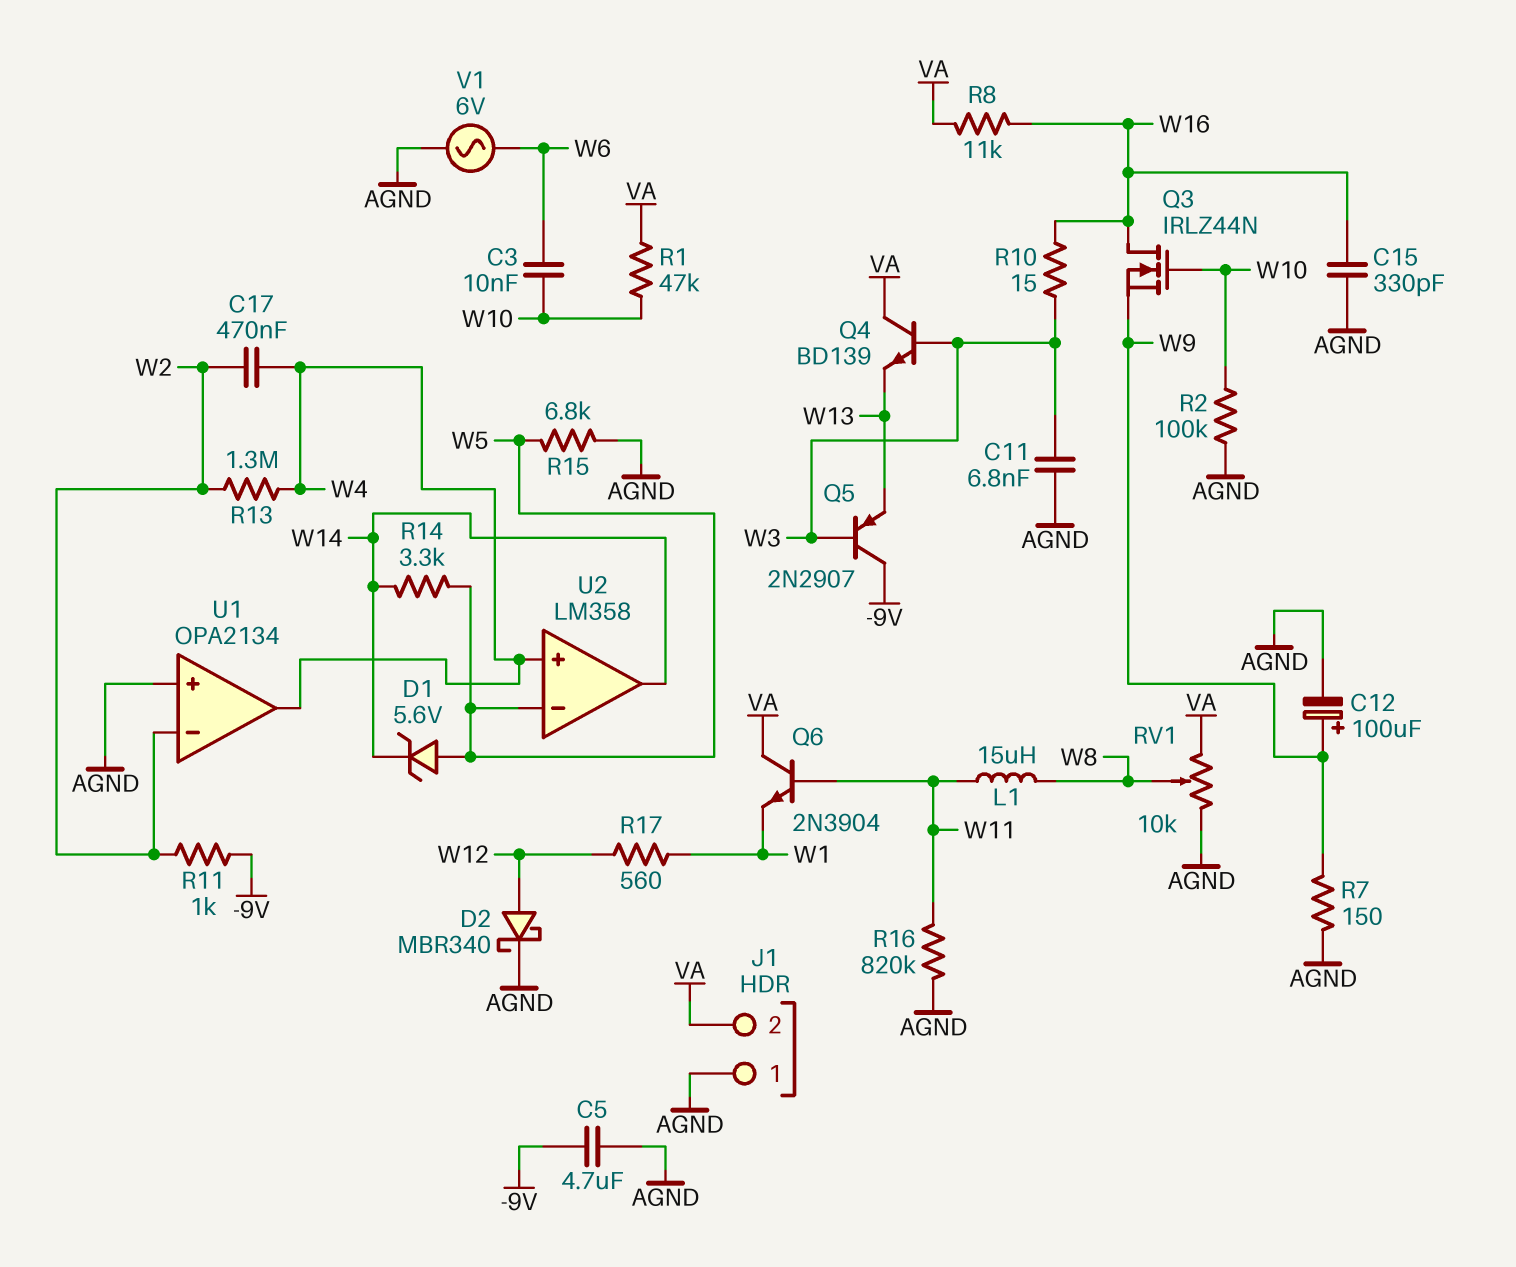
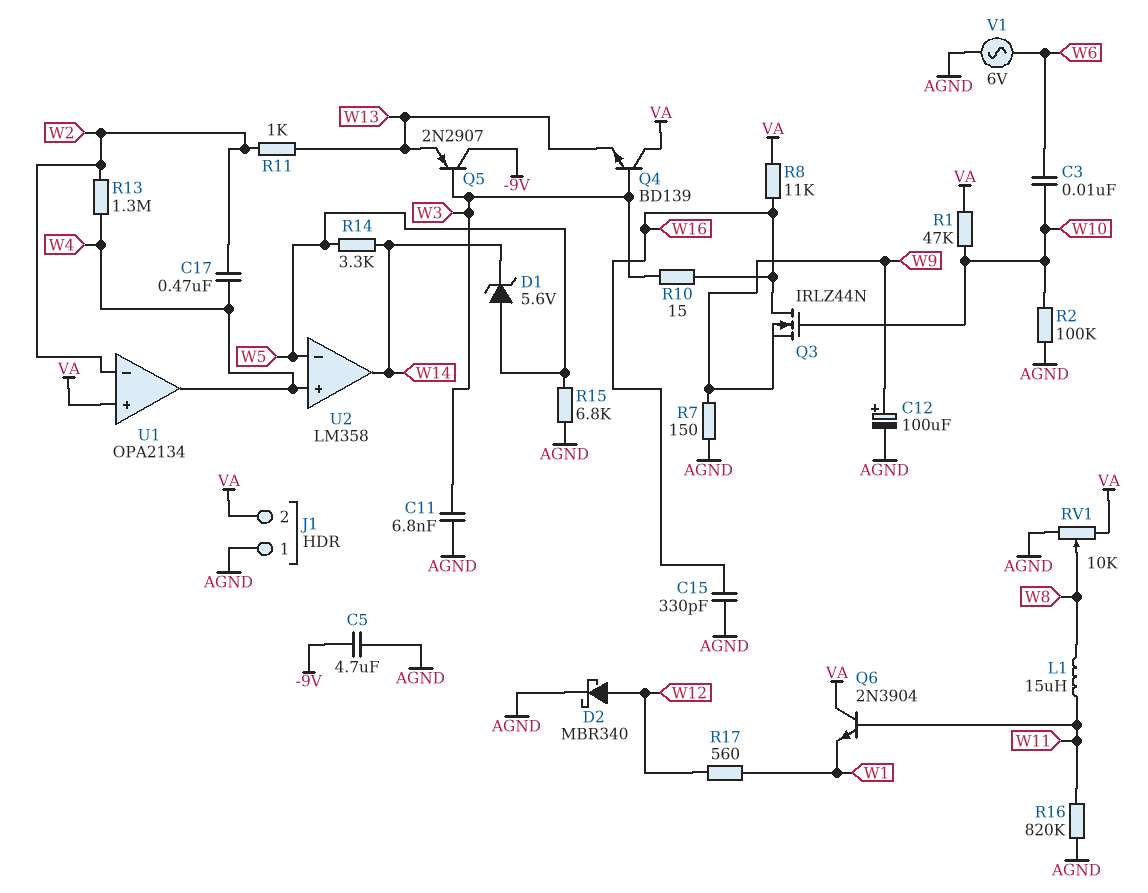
R11: 1k (-9V, W2) -> 1k (W2, W13)
U1 pin in+: AGND -> VA

